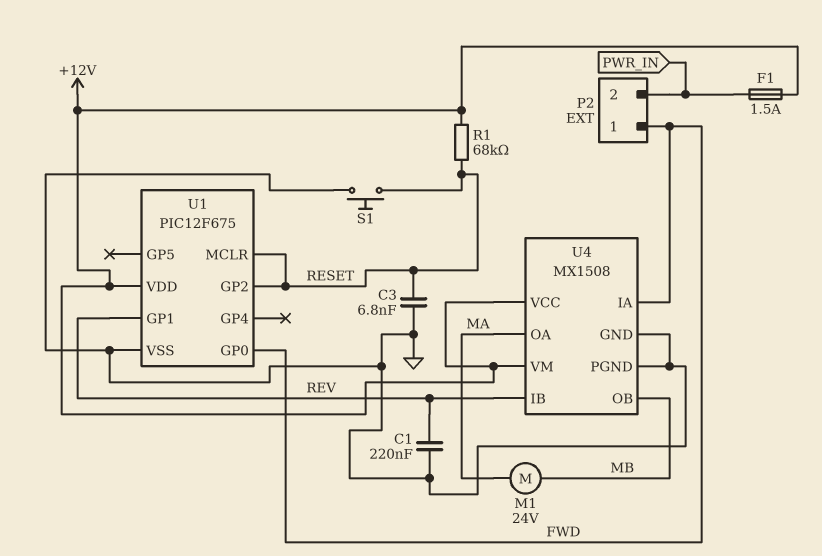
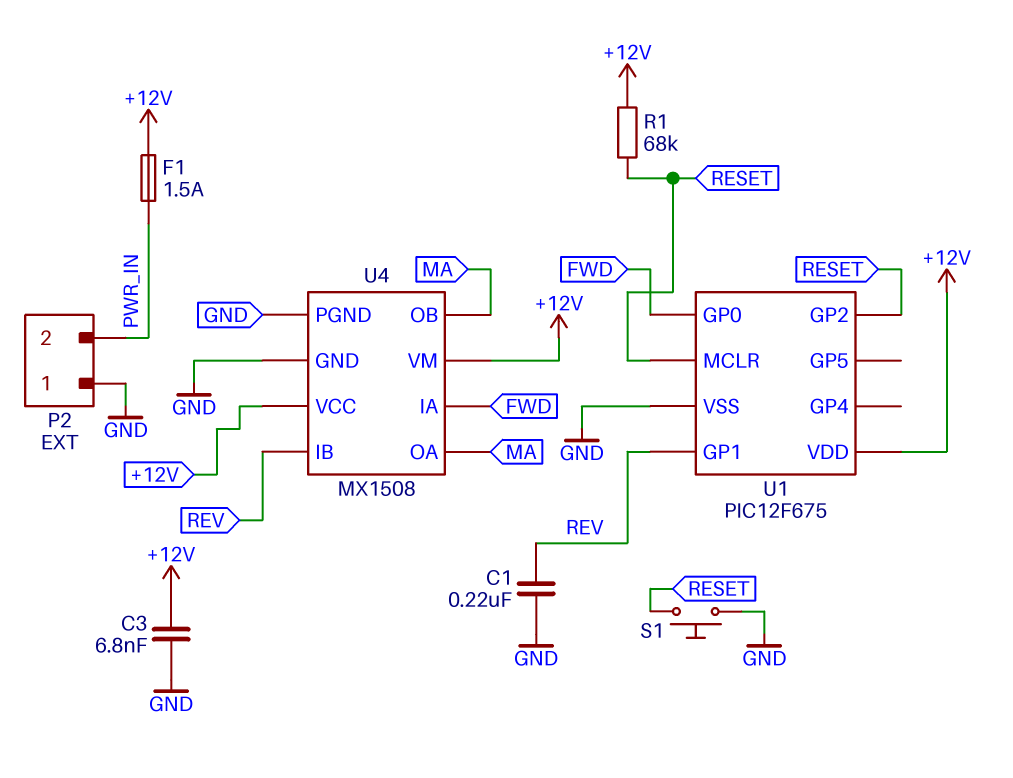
C3: 6.8nF (GND, RESET) -> 6.8nF (+12V, GND)
M1: motor 24V (MA, MB) -> none
P2 pin 1: FWD -> GND
U4 pin OB: MB -> MA

